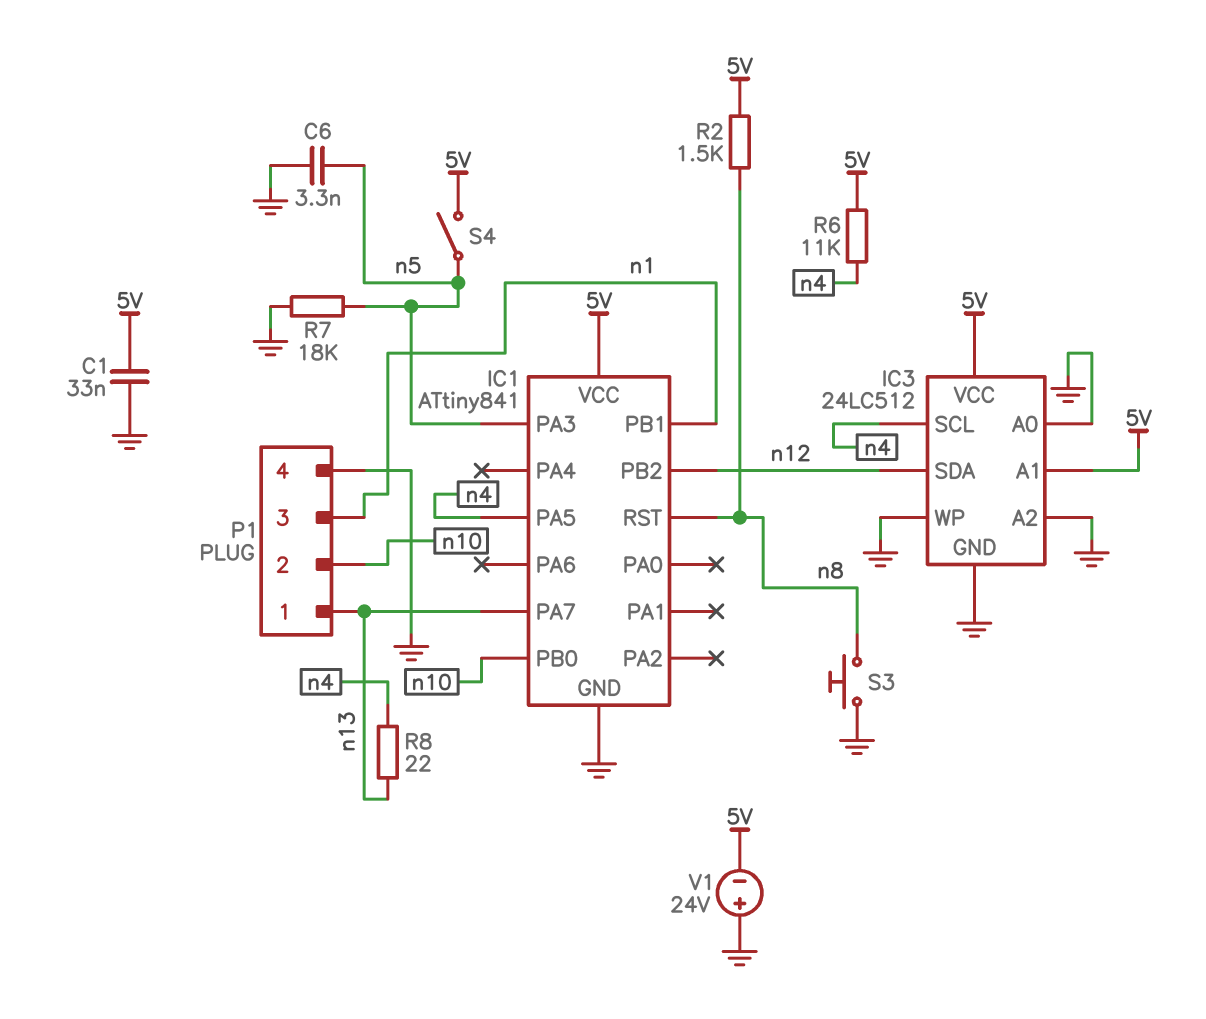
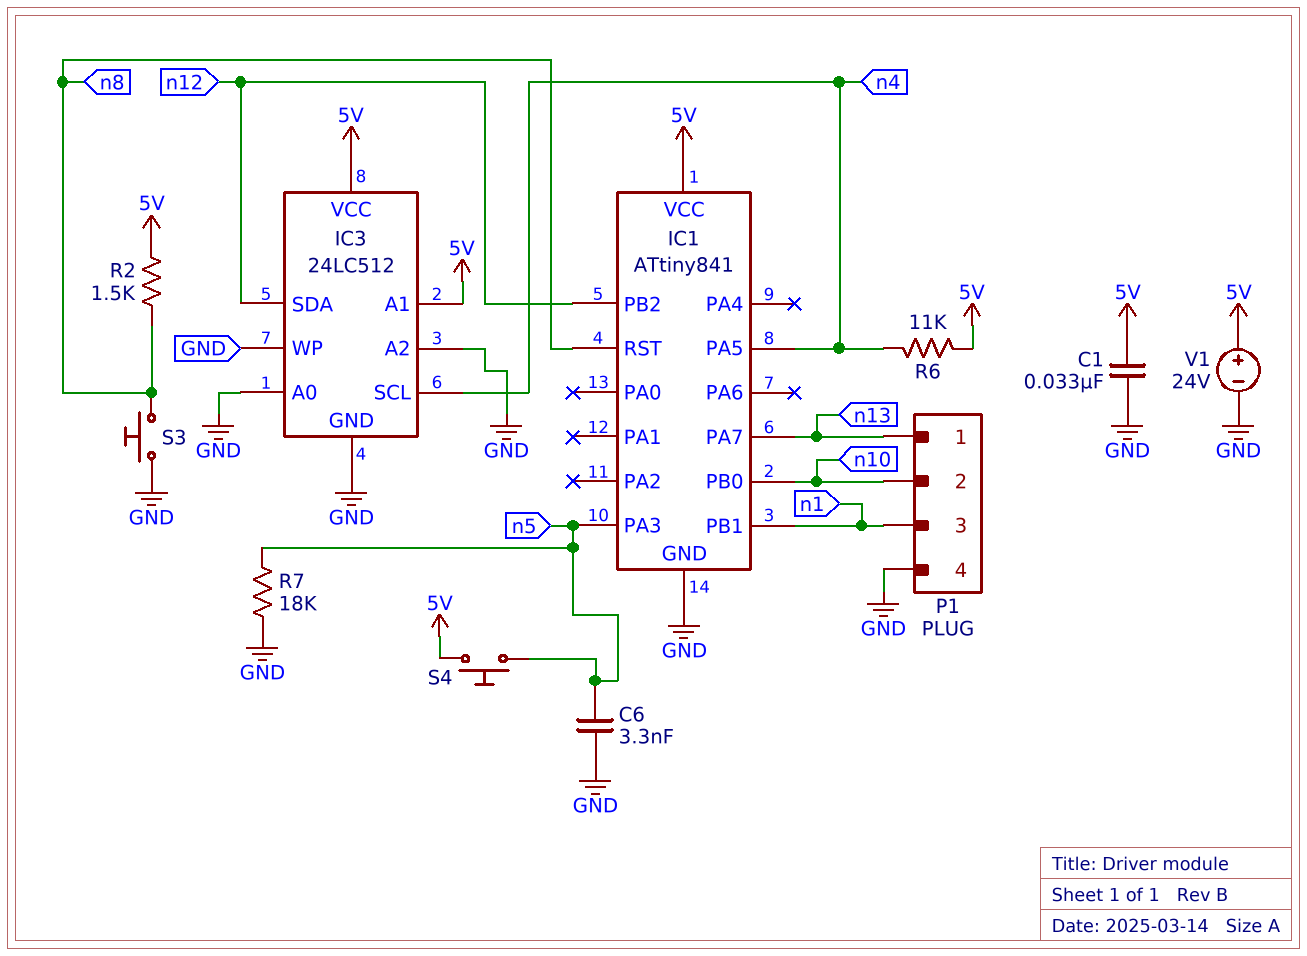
R8: 22 (n4, n13) -> none
S4: switch (5V, n5) -> button (5V, n5)
V1: 24V (plus GND, minus 5V) -> 24V (plus 5V, minus GND)

